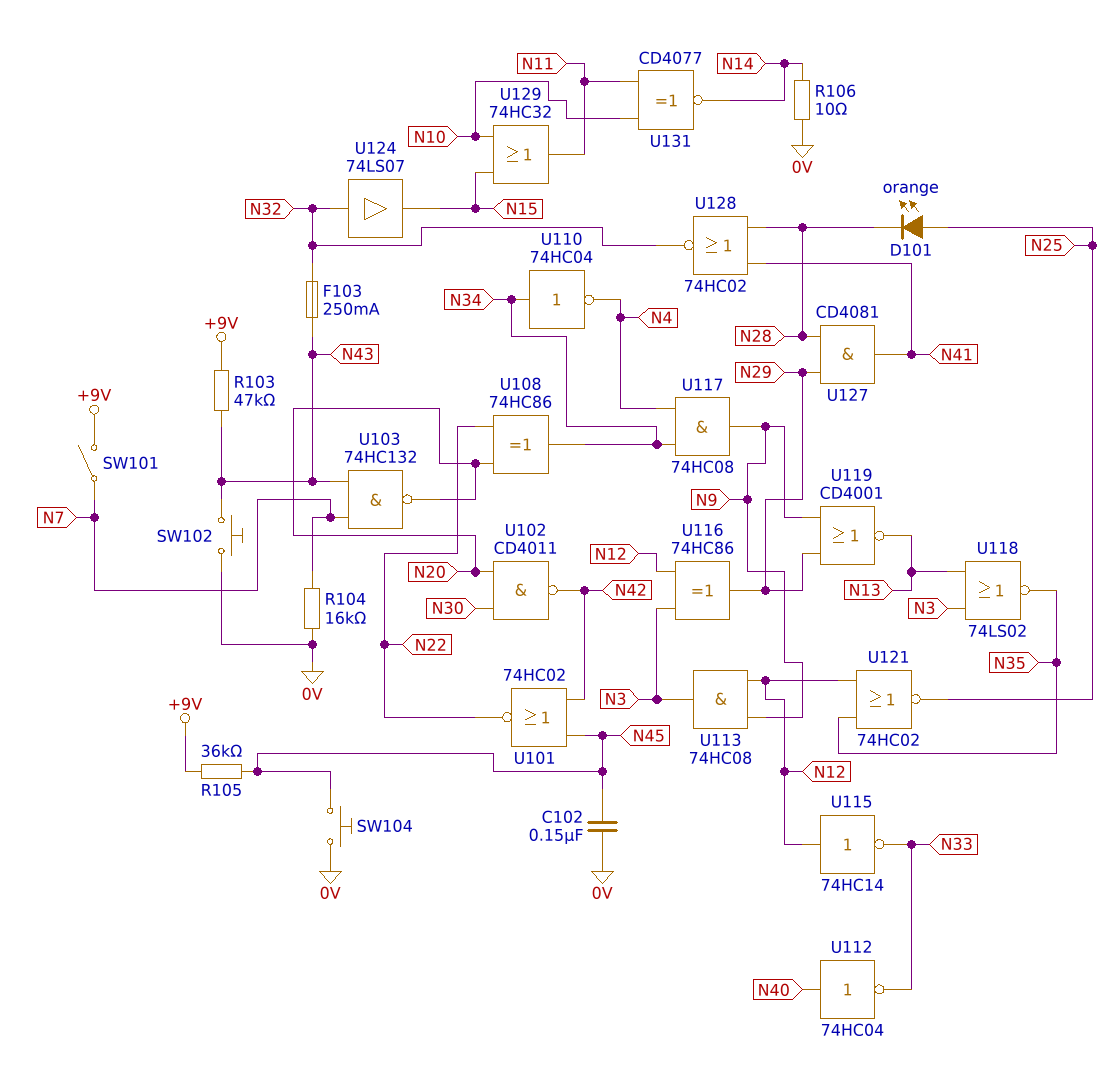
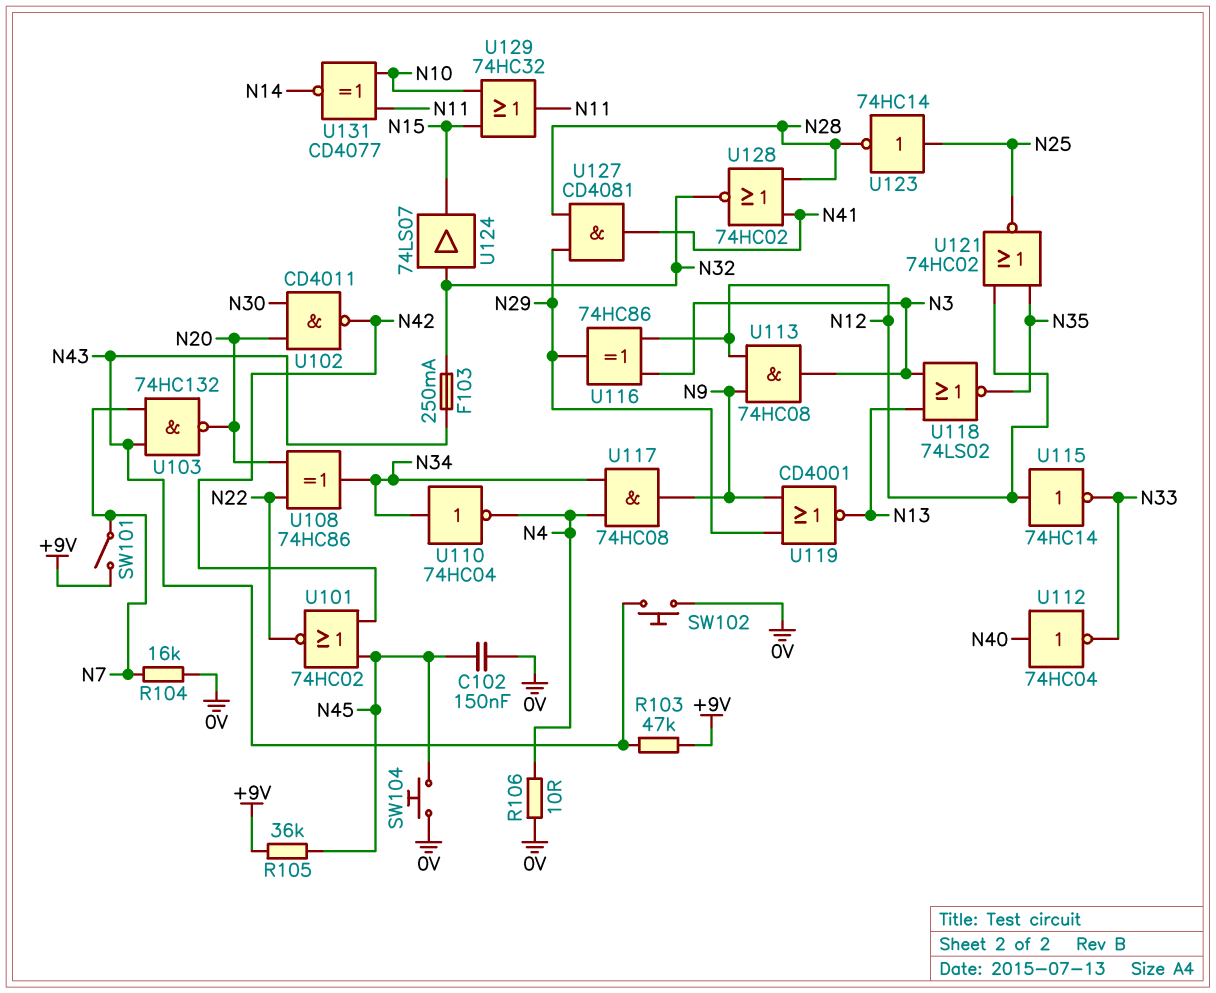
D101: LED orange (A N25, K N28) -> none
R106: 10 (0V, N14) -> 10 (0V, N4)
U123: none -> NOT 74HC14 (in N25, out N28)

